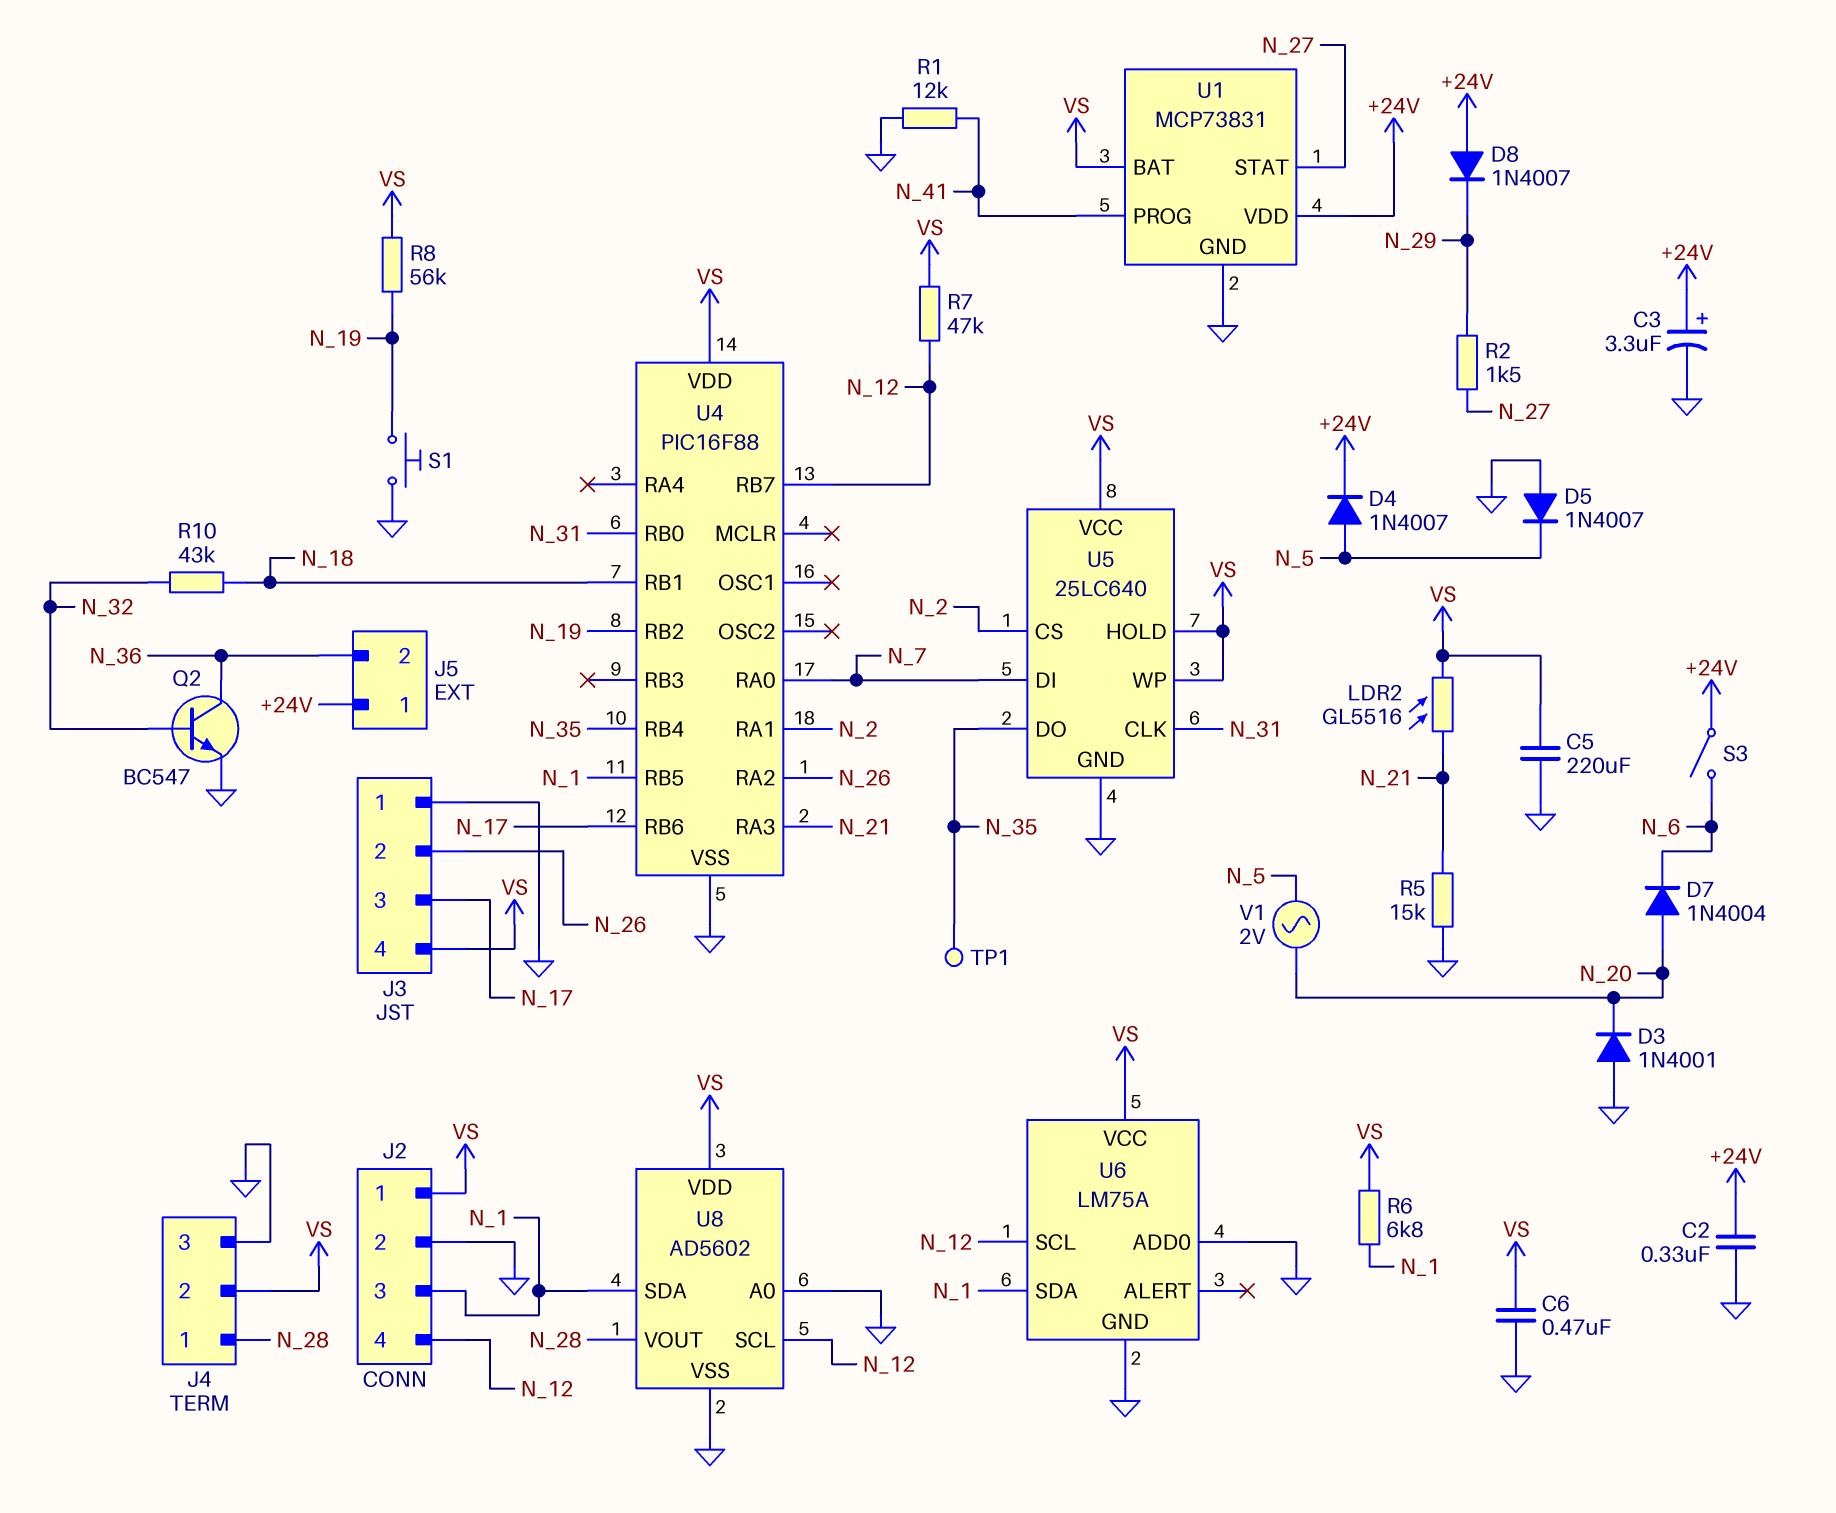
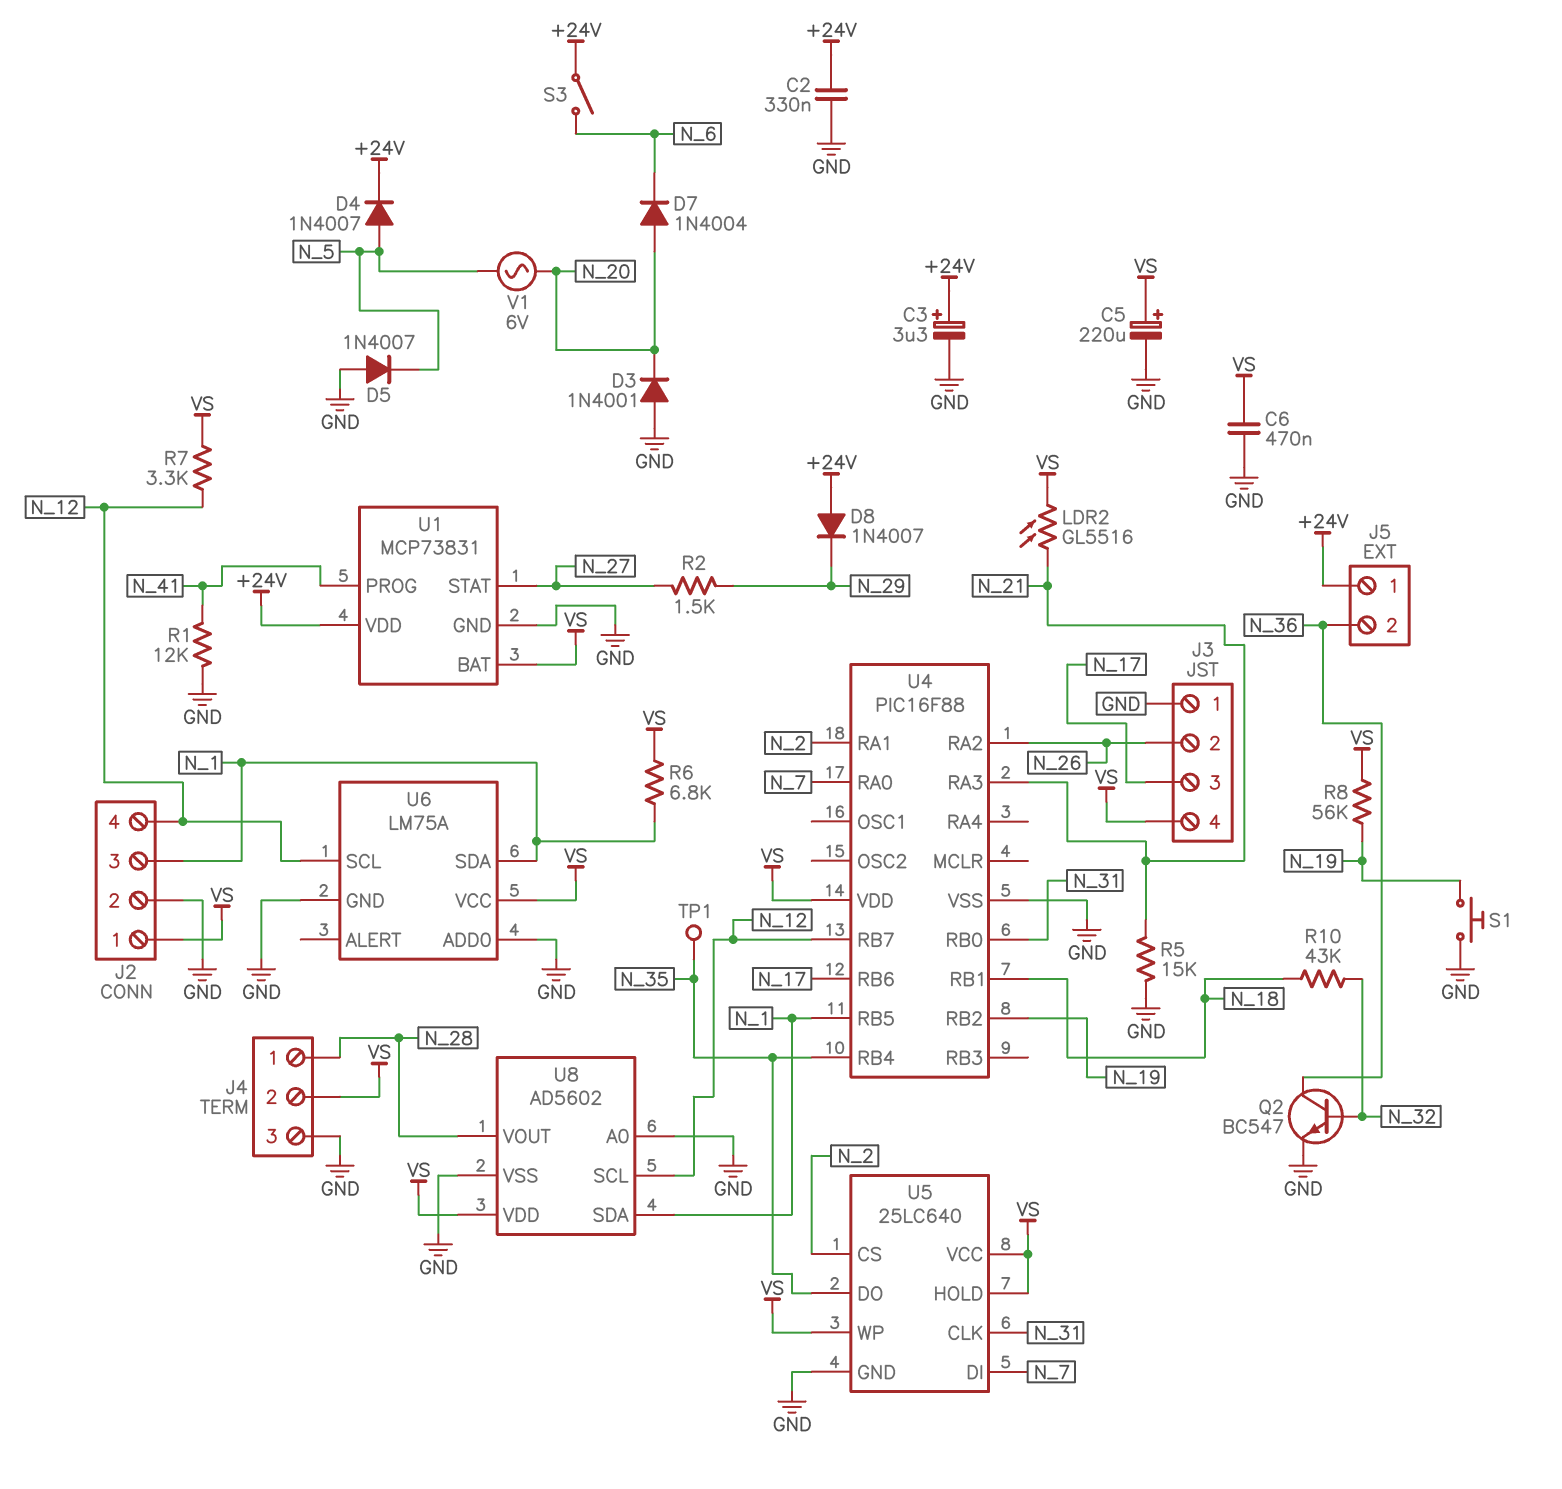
C5: 220uF (GND, VS) -> 220uF (plus VS, minus GND)
R7: 47k (N_12, VS) -> 3.3k (N_12, VS)
V1: AC 2V (N_5, N_20) -> AC 6V (N_5, N_20)

